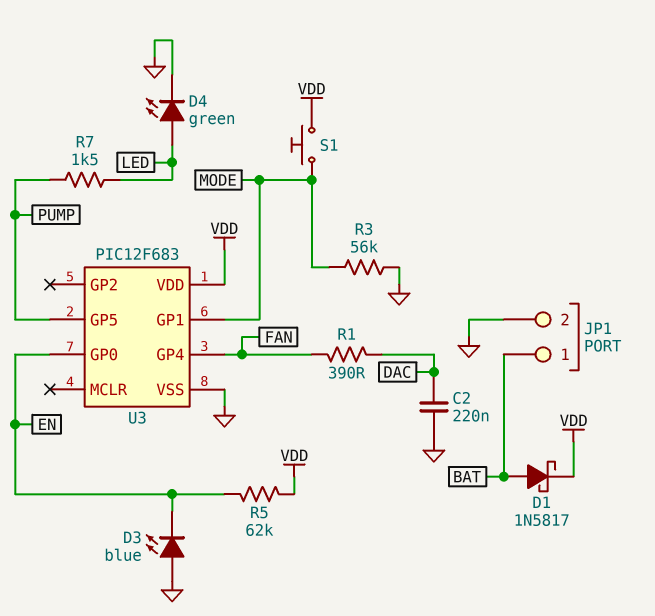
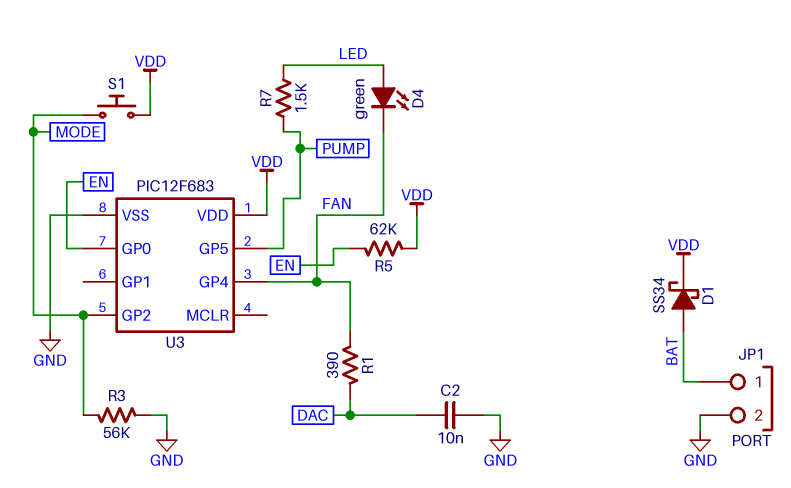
C2: 220nF (DAC, GND) -> 10nF (DAC, GND)
D1: schottky 1N5817 (A BAT, K VDD) -> schottky SS34 (A BAT, K VDD)
D3: LED blue (A GND, K EN) -> none
D4: LED green (A LED, K GND) -> LED green (A LED, K FAN)
U3 pin GP1: MODE -> none
U3 pin GP2: none -> MODE

